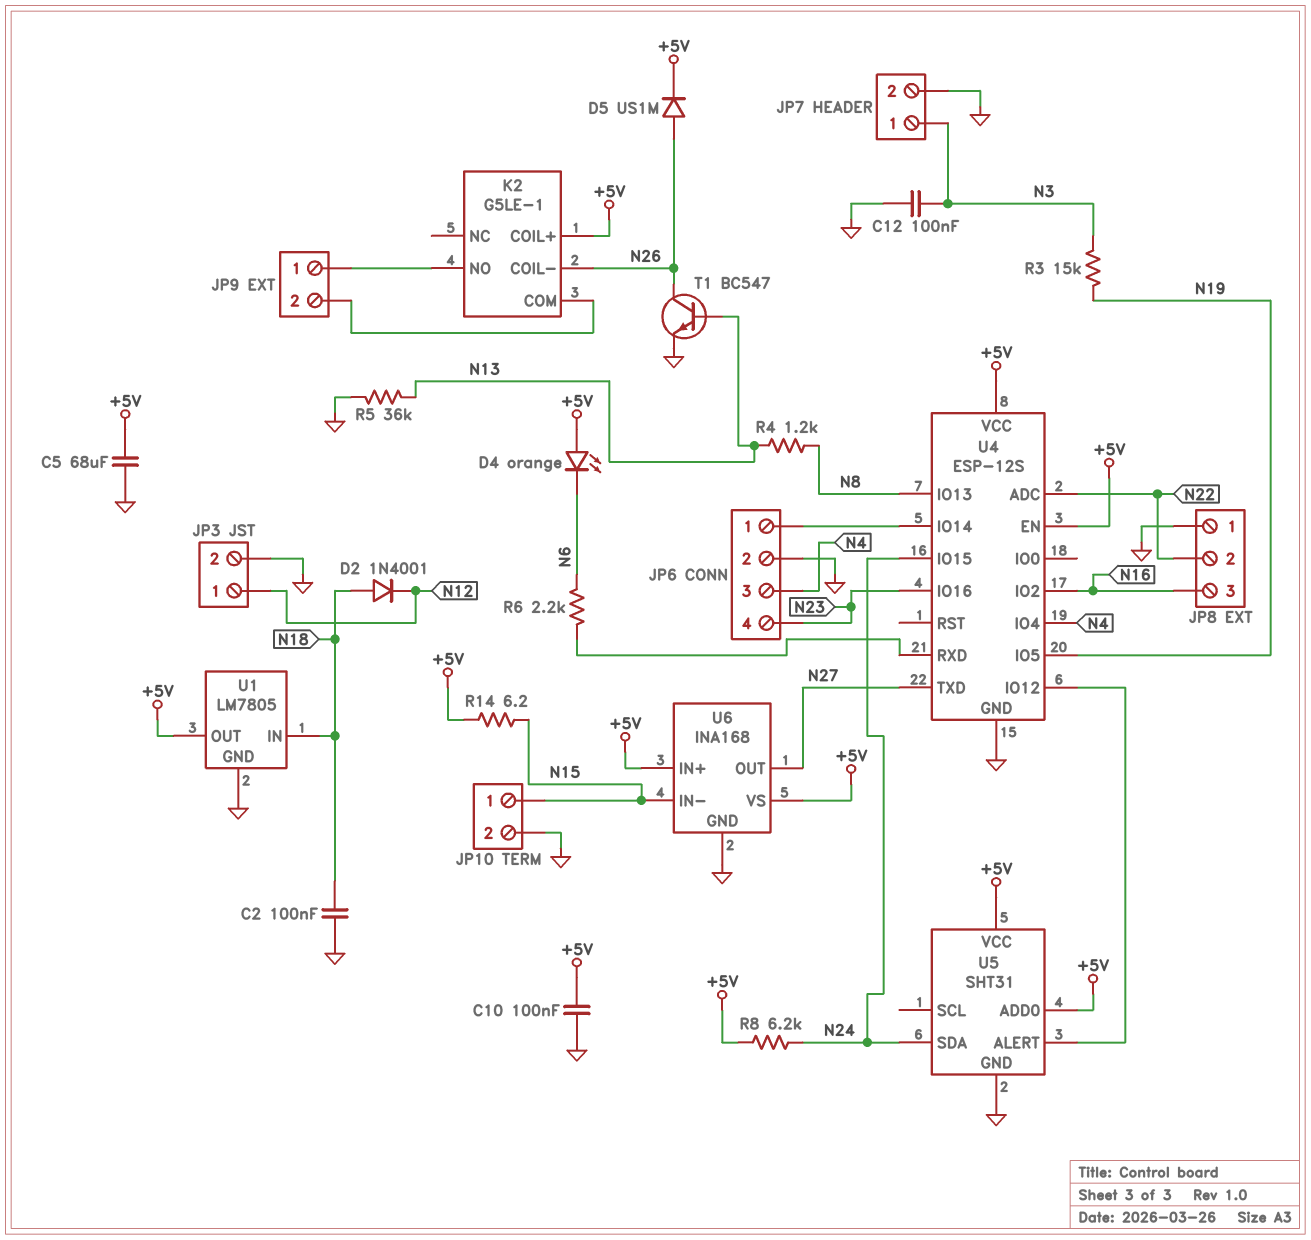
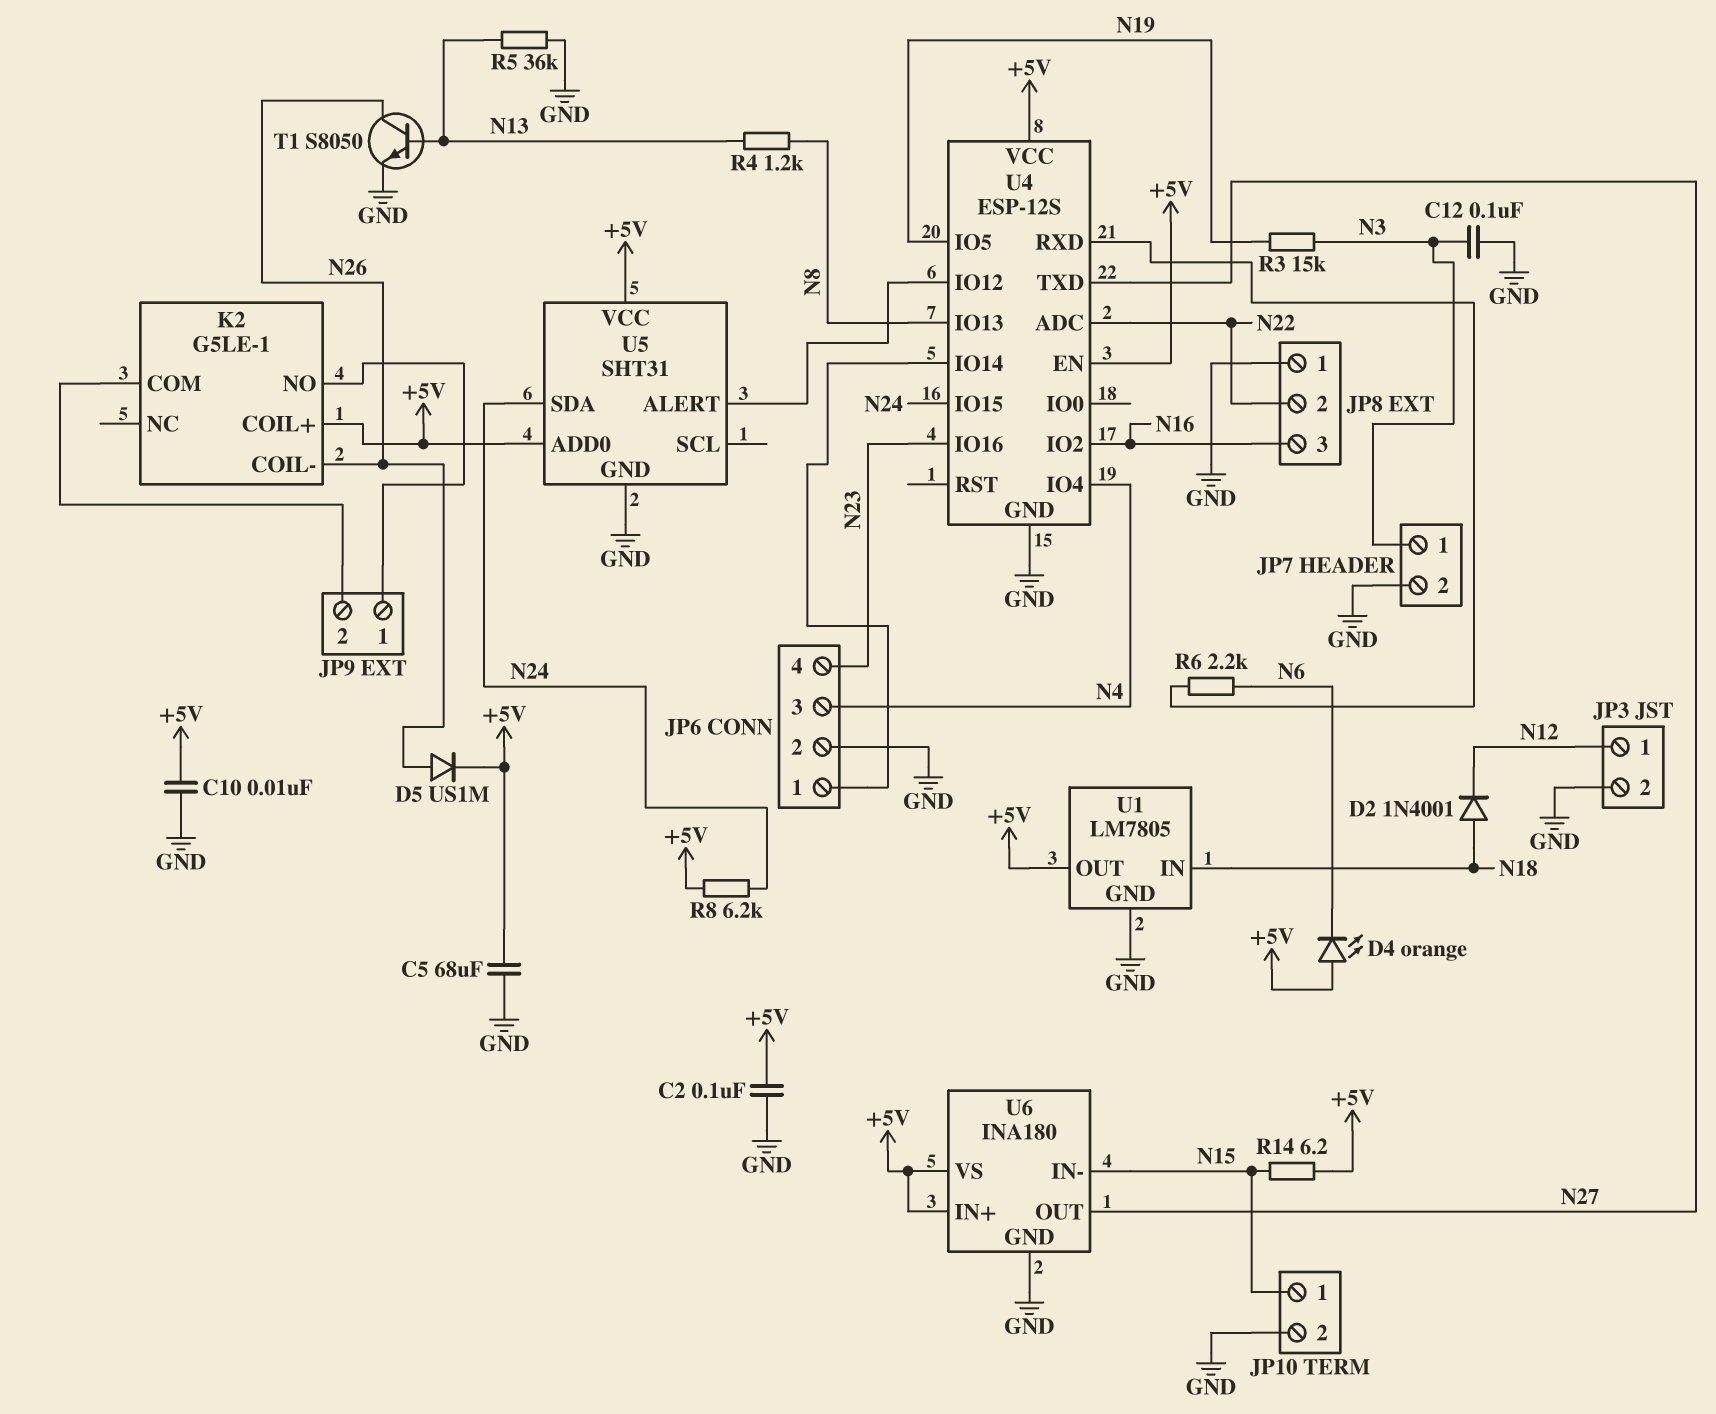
C2: 100nF (GND, N18) -> 100nF (+5V, GND)
C10: 100nF (+5V, GND) -> 10nF (+5V, GND)
T1: NPN BC547 (B N13, C N26, E GND) -> NPN S8050 (B N13, C N26, E GND)
U6: INA168 -> INA180

